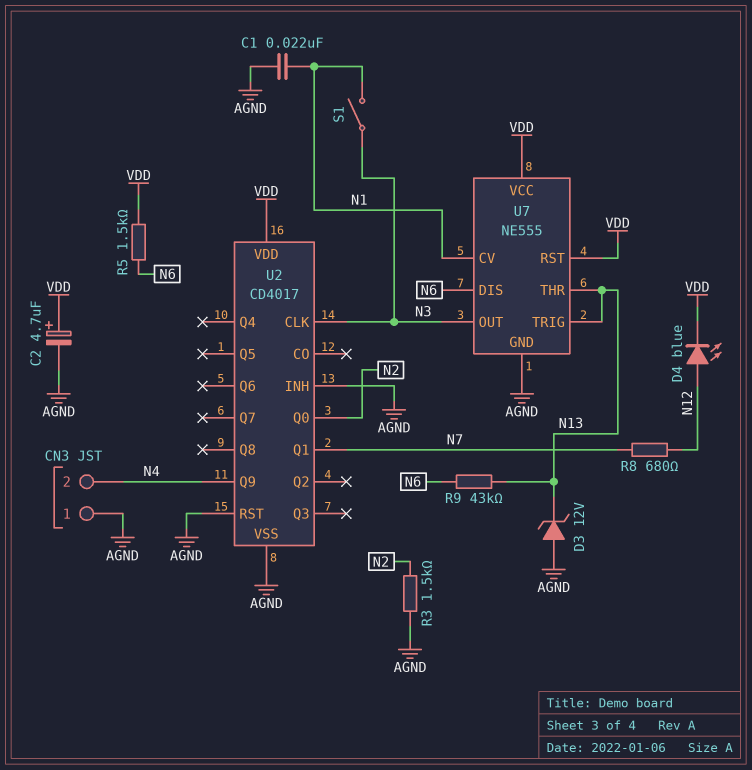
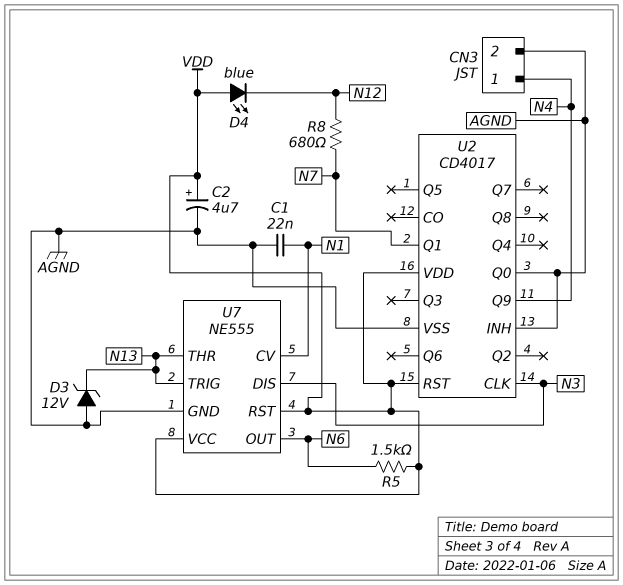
CN3 pin 1: AGND -> N4
CN3 pin 2: N4 -> AGND
D4: LED blue (A N12, K VDD) -> LED blue (A VDD, K N12)
R3: 1.5k (AGND, N2) -> none
R9: 43k (N6, N13) -> none
S1: switch (N1, N3) -> none
U2 pin Q0: N2 -> AGND
U2 pin RST: AGND -> VDD
U7 pin DIS: N6 -> N3
U7 pin OUT: N3 -> N6

